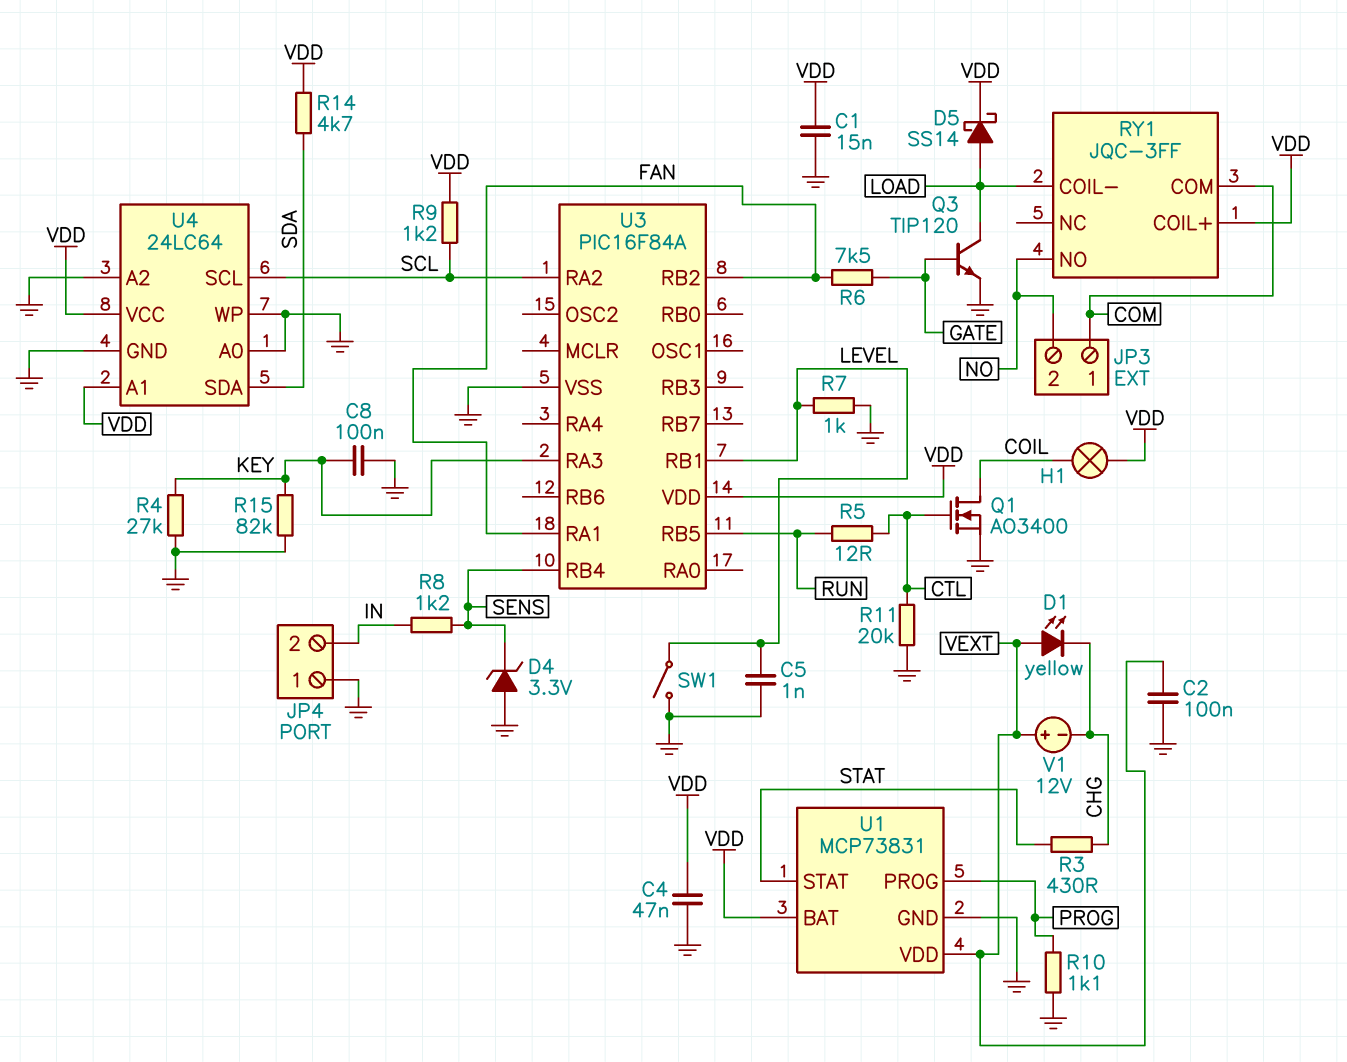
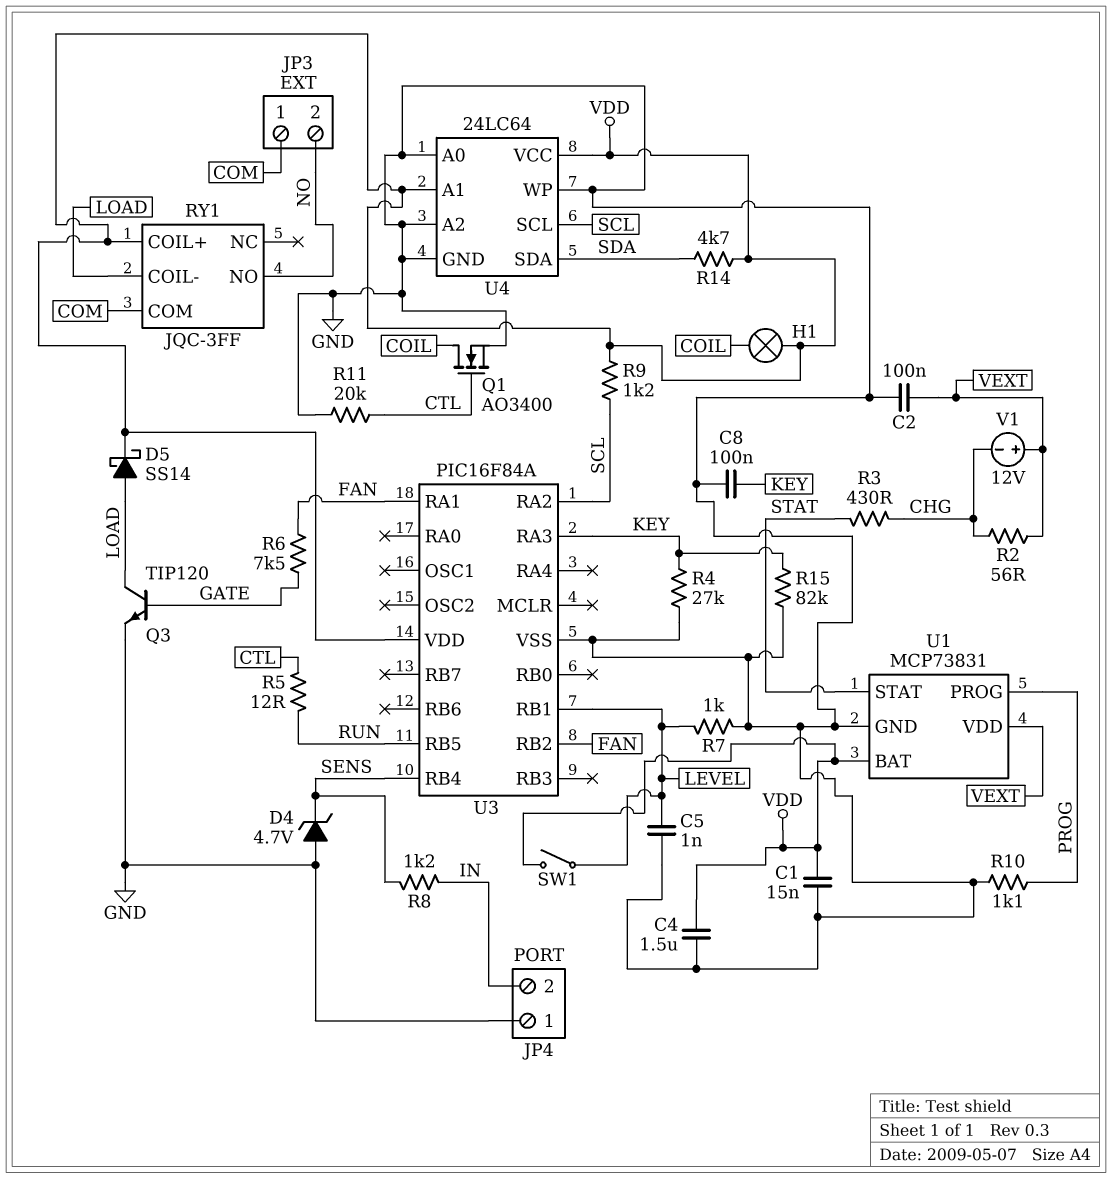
C4: 47nF (GND, VDD) -> 1.5uF (GND, VDD)
D1: LED yellow (A VEXT, K CHG) -> none
D4: zener 3.3V (A GND, K SENS) -> zener 4.7V (A GND, K SENS)
R2: none -> 56 (CHG, VEXT)
SW1: switch (GND, LEVEL) -> switch (LEVEL, VDD)

